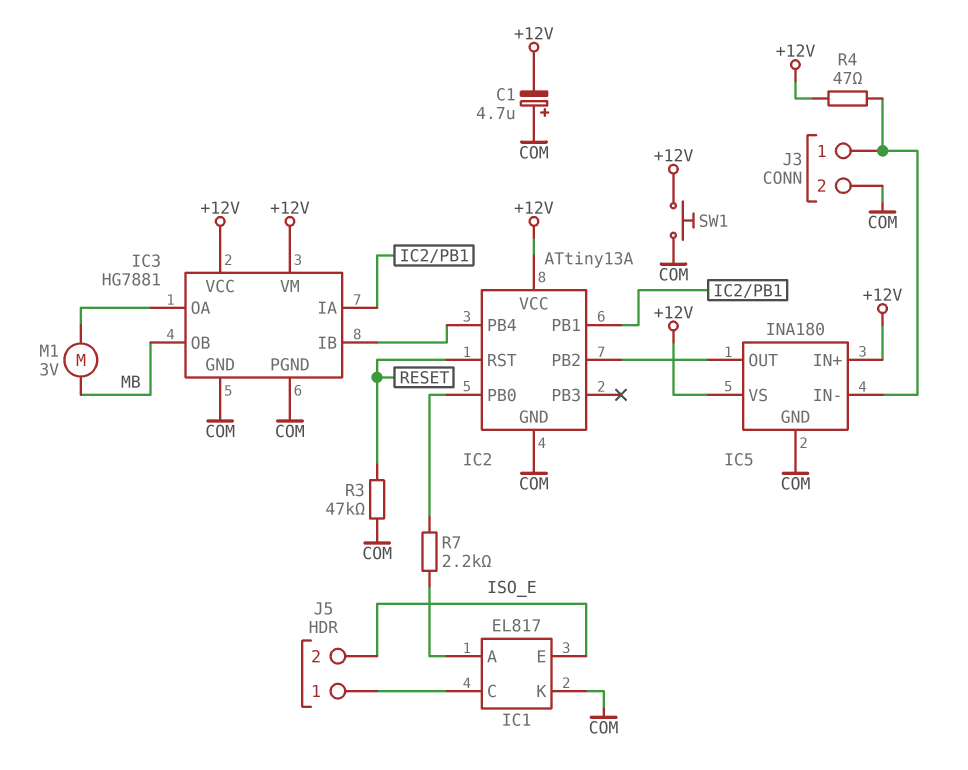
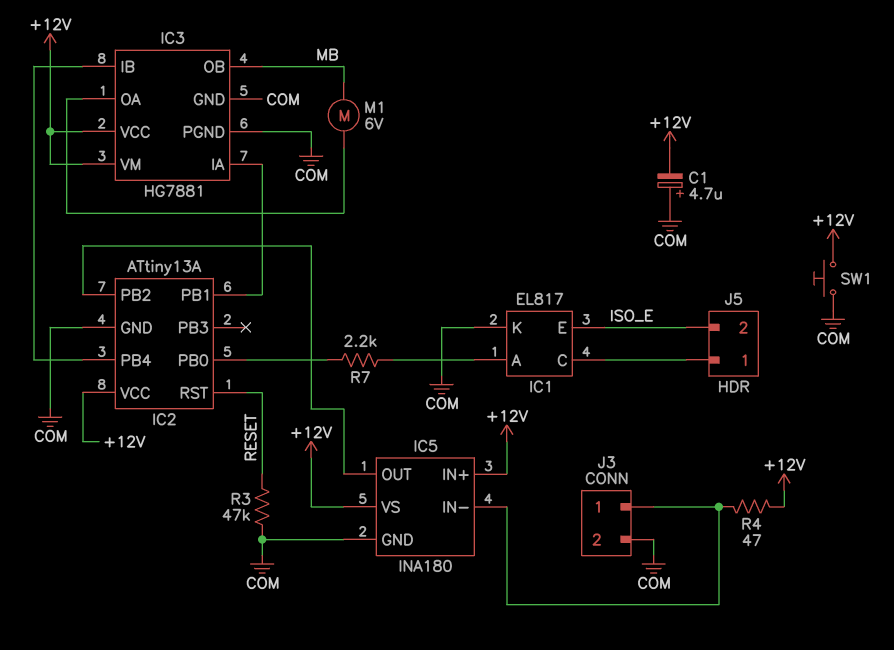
M1: motor 3V (IC3/OA, MB) -> motor 6V (IC3/OA, MB)

